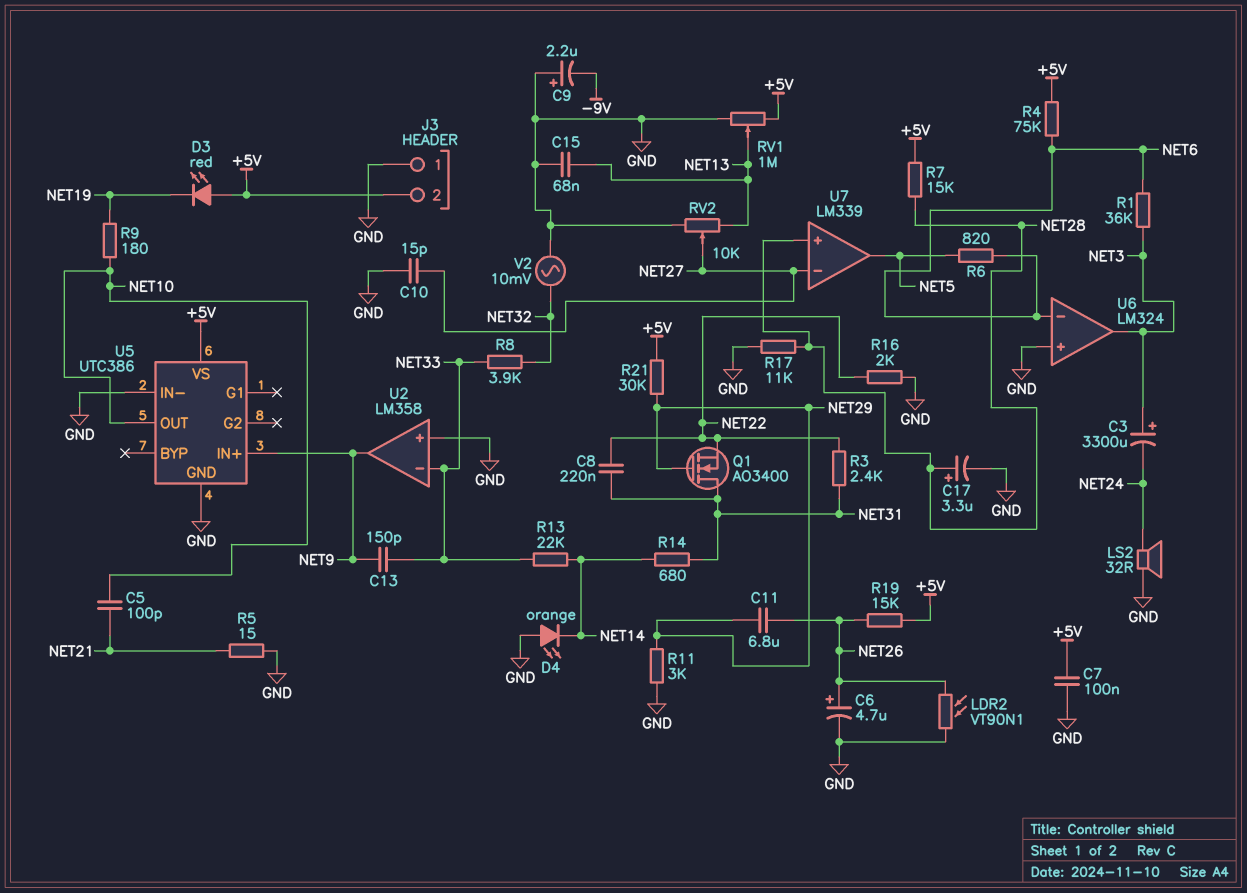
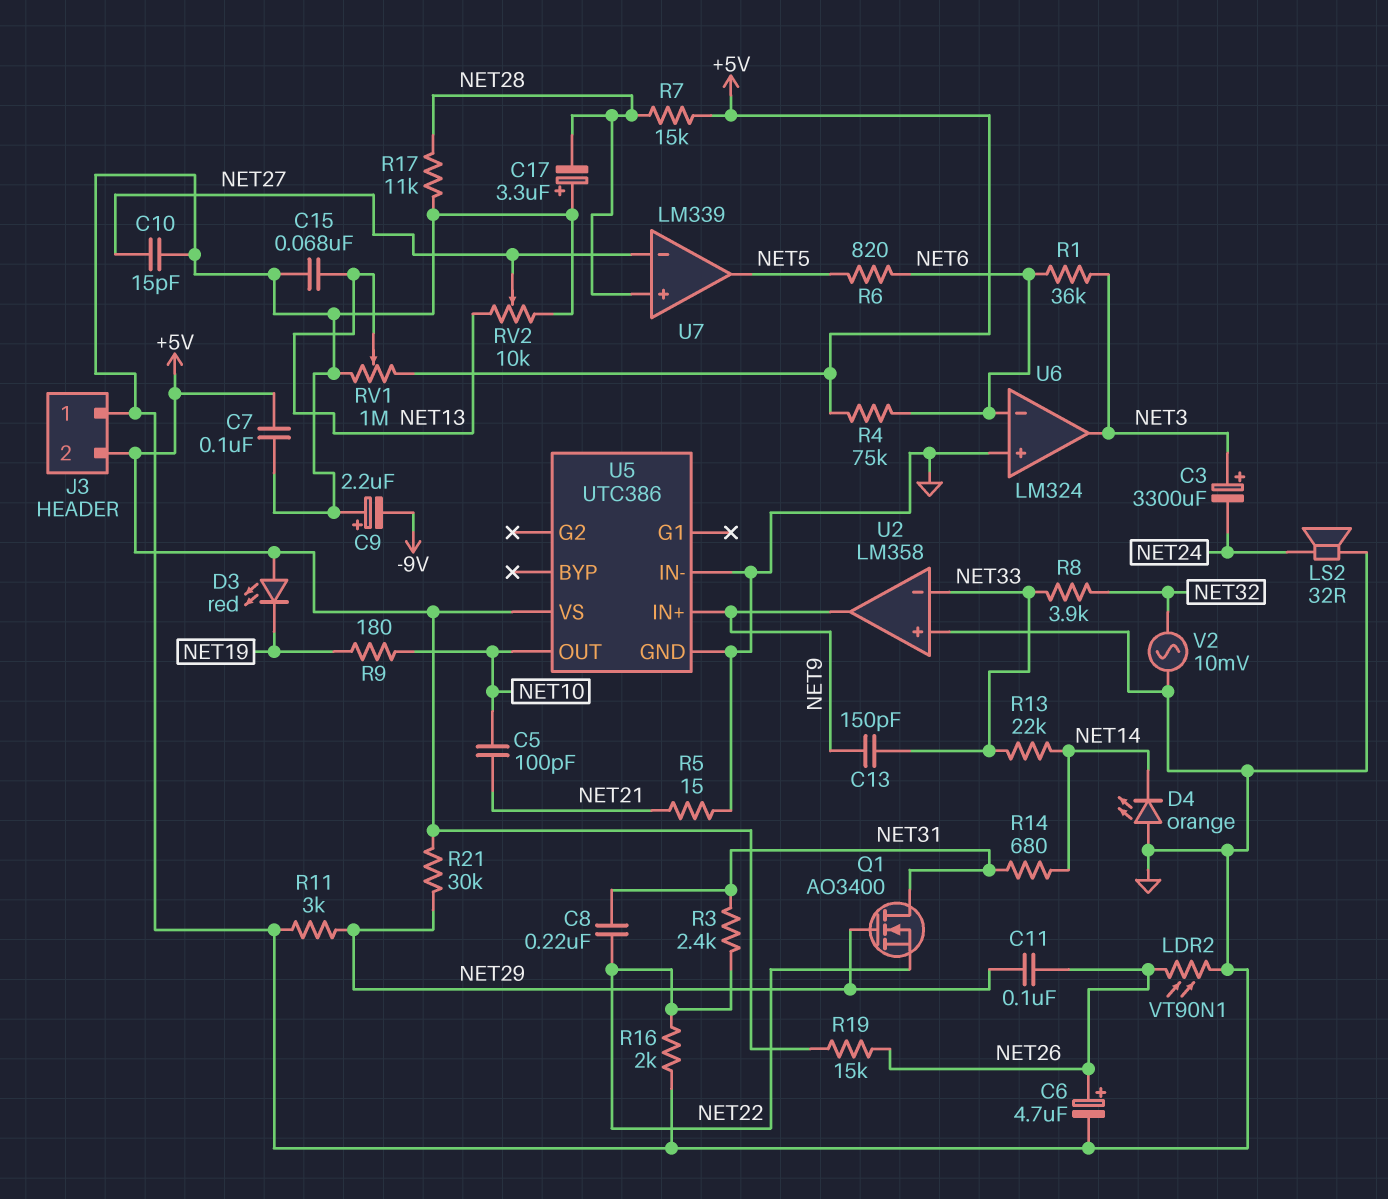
C11: 6.8uF (NET26, NET29) -> 100nF (NET26, NET29)
C17: 3.3uF (plus NET28, minus GND) -> 3.3uF (plus GND, minus NET28)

